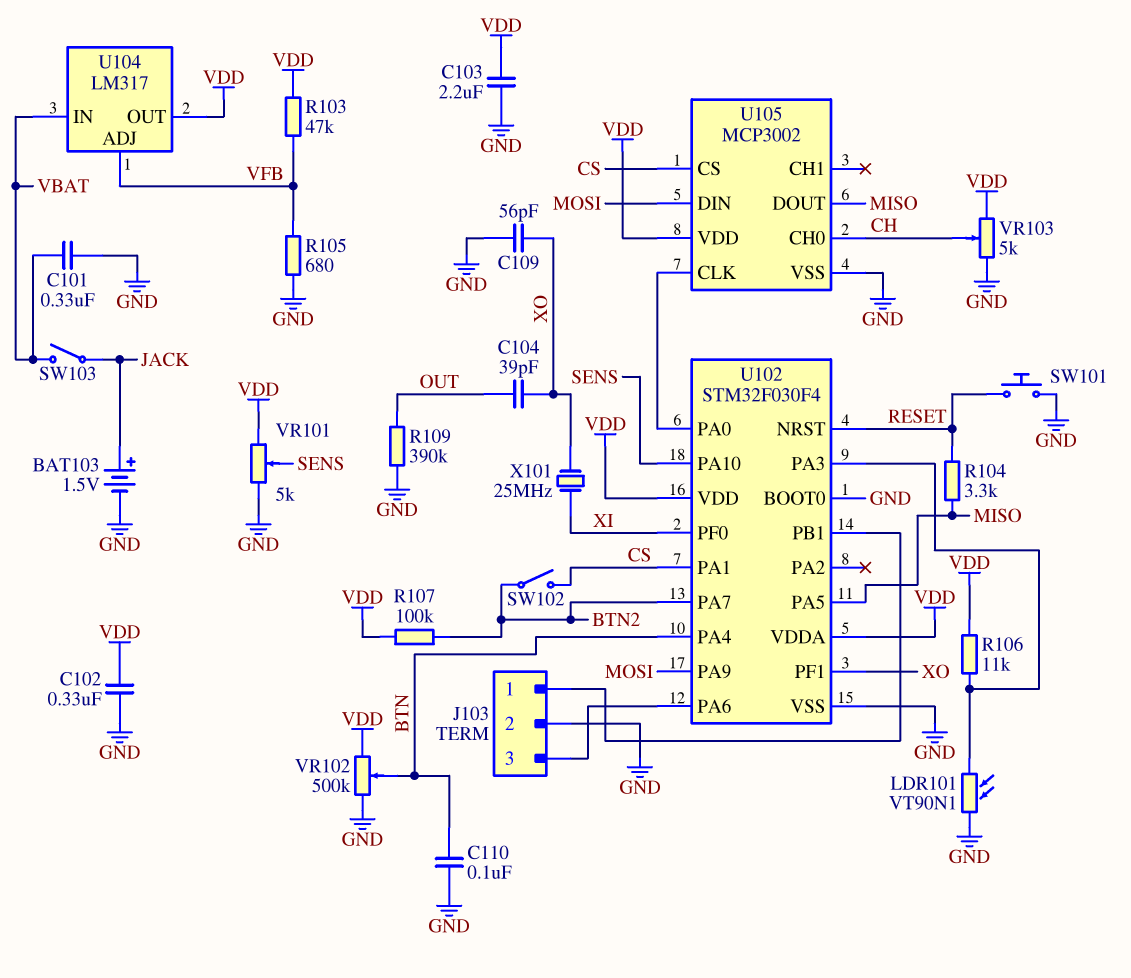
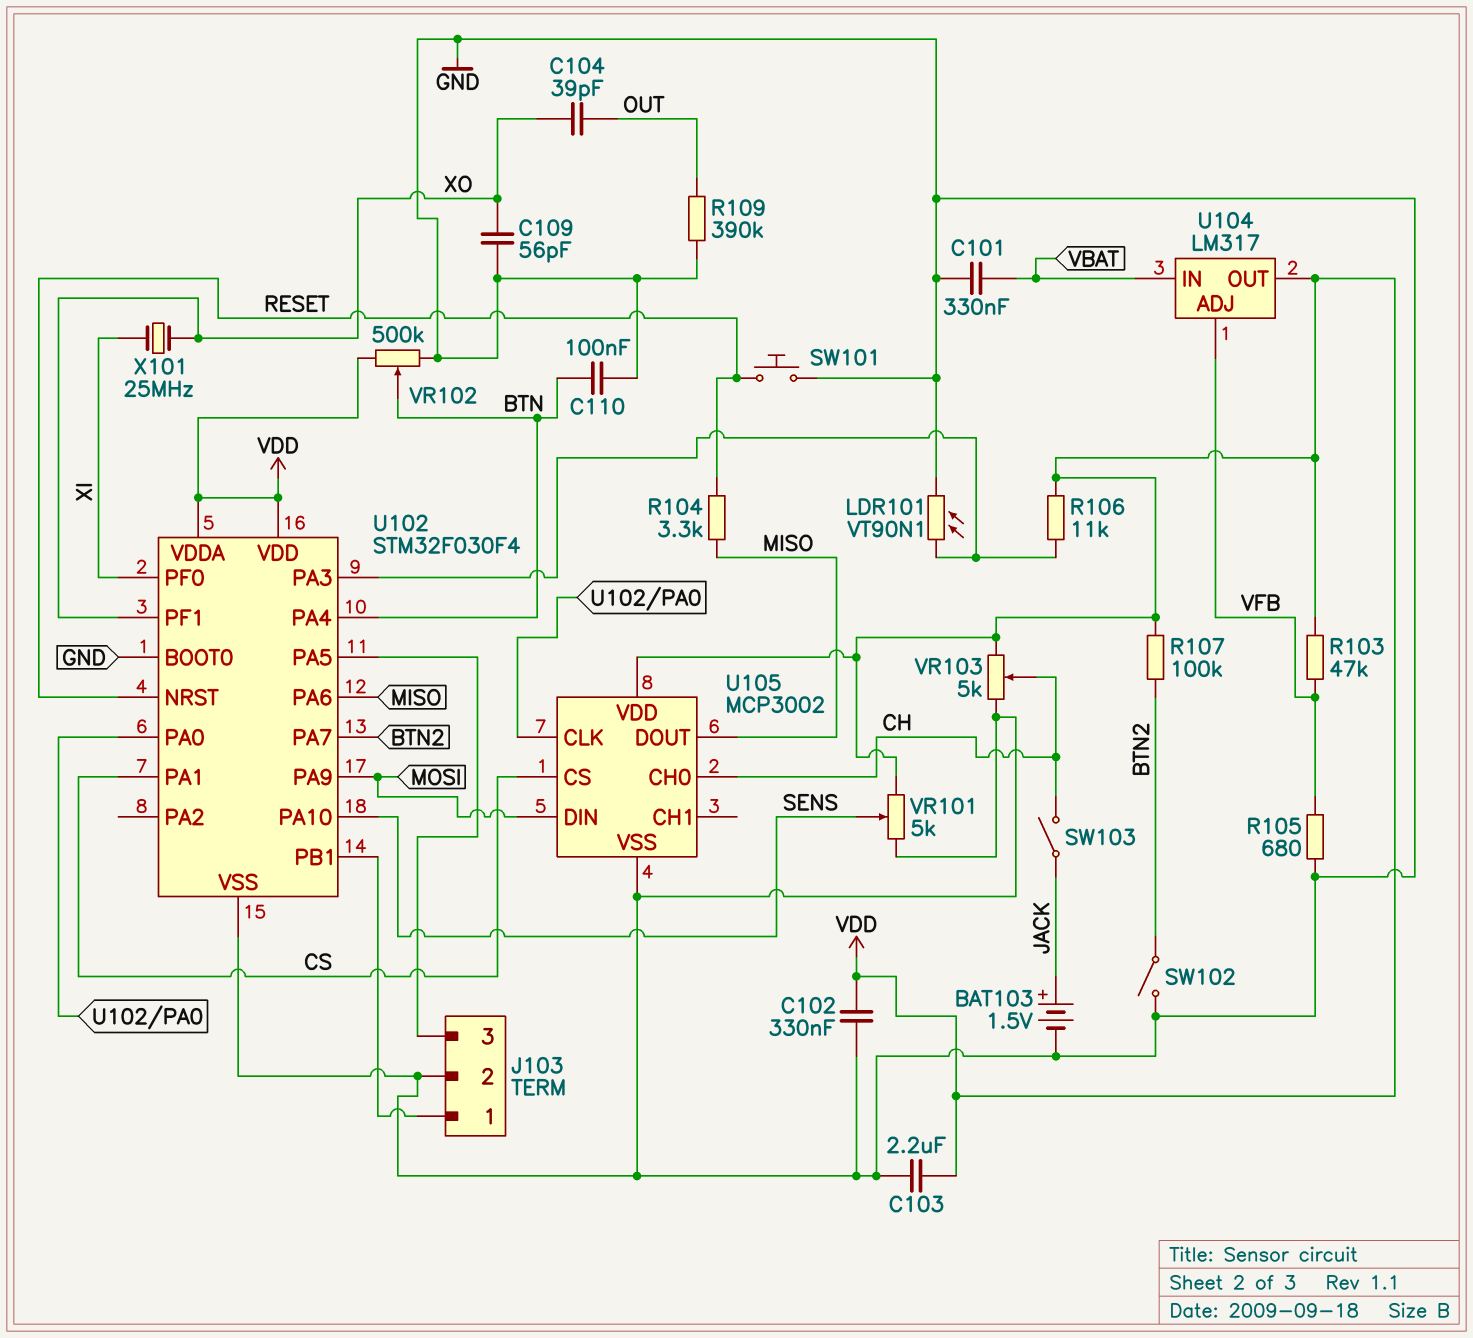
SW102: switch (BTN2, CS) -> switch (BTN2, GND)
SW103: switch (JACK, VBAT) -> switch (CH, JACK)
U102 pin PA5: MISO -> J103/3
U102 pin PA6: J103/3 -> MISO

